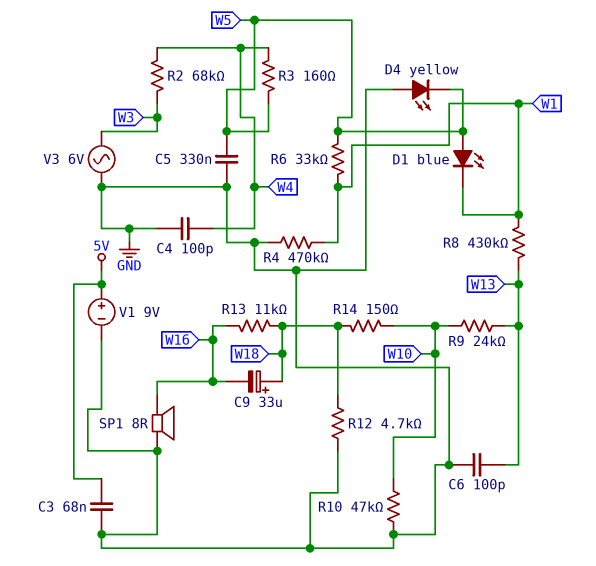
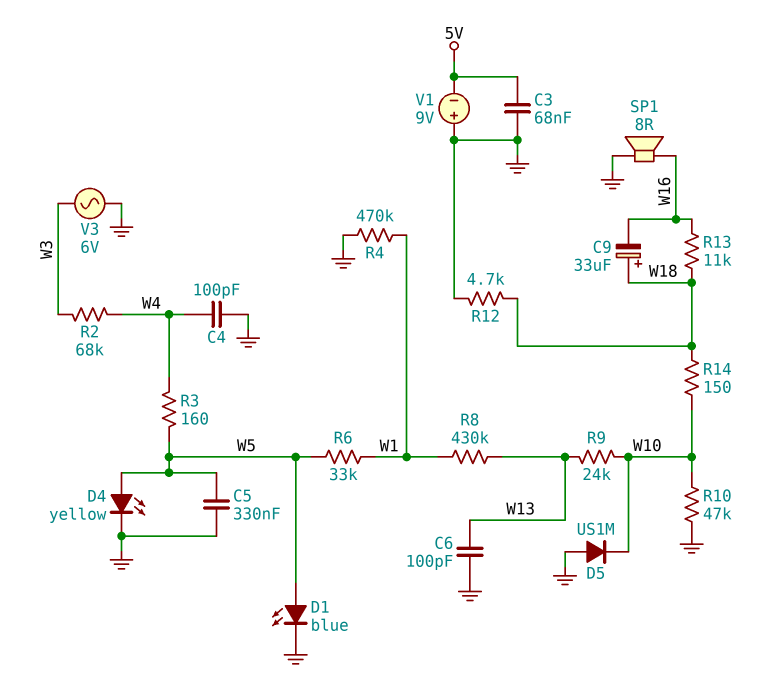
D1: LED blue (A W5, K W1) -> LED blue (A W5, K GND)
D4: LED yellow (A GND, K W5) -> LED yellow (A W5, K GND)
D5: none -> diode US1M (A GND, K W10)
V1: 9V (plus 5V, minus GND) -> 9V (plus GND, minus 5V)

